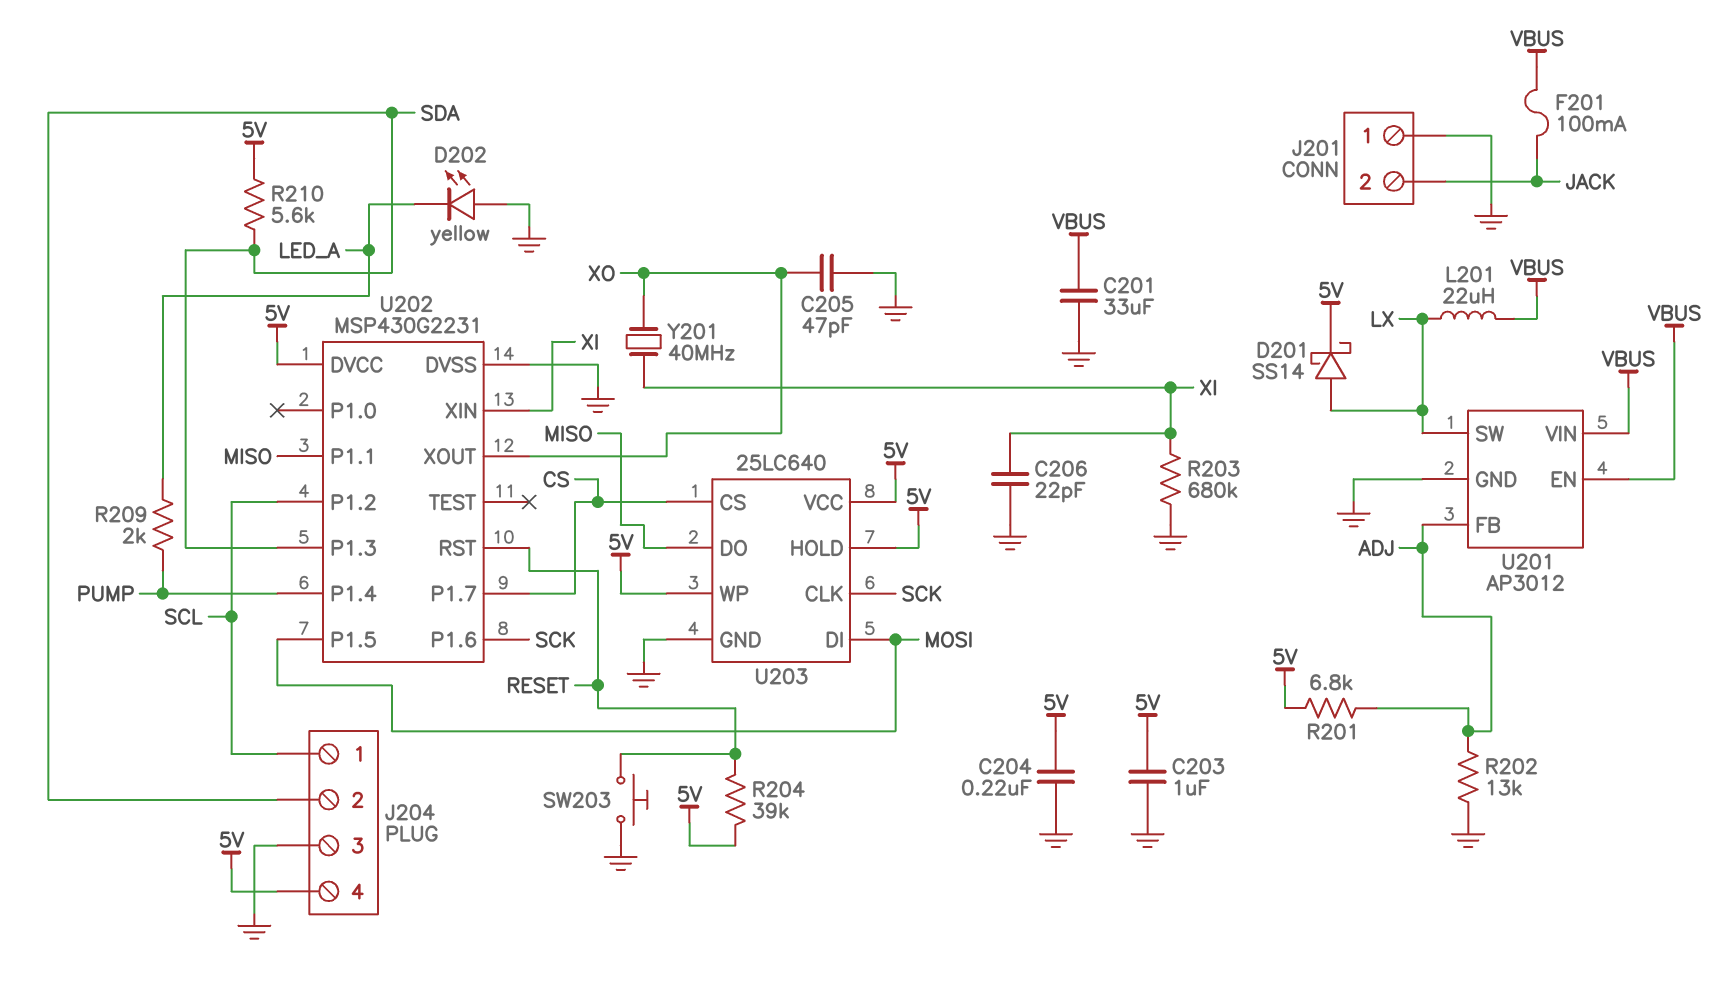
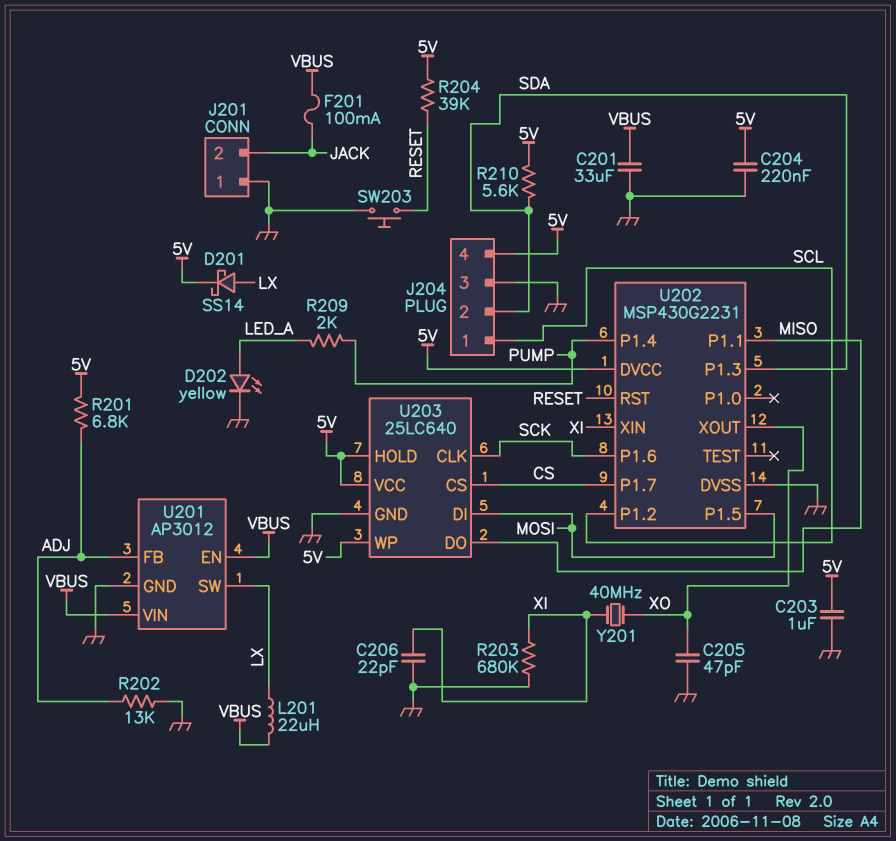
D202: LED yellow (A GND, K LED_A) -> LED yellow (A LED_A, K GND)

